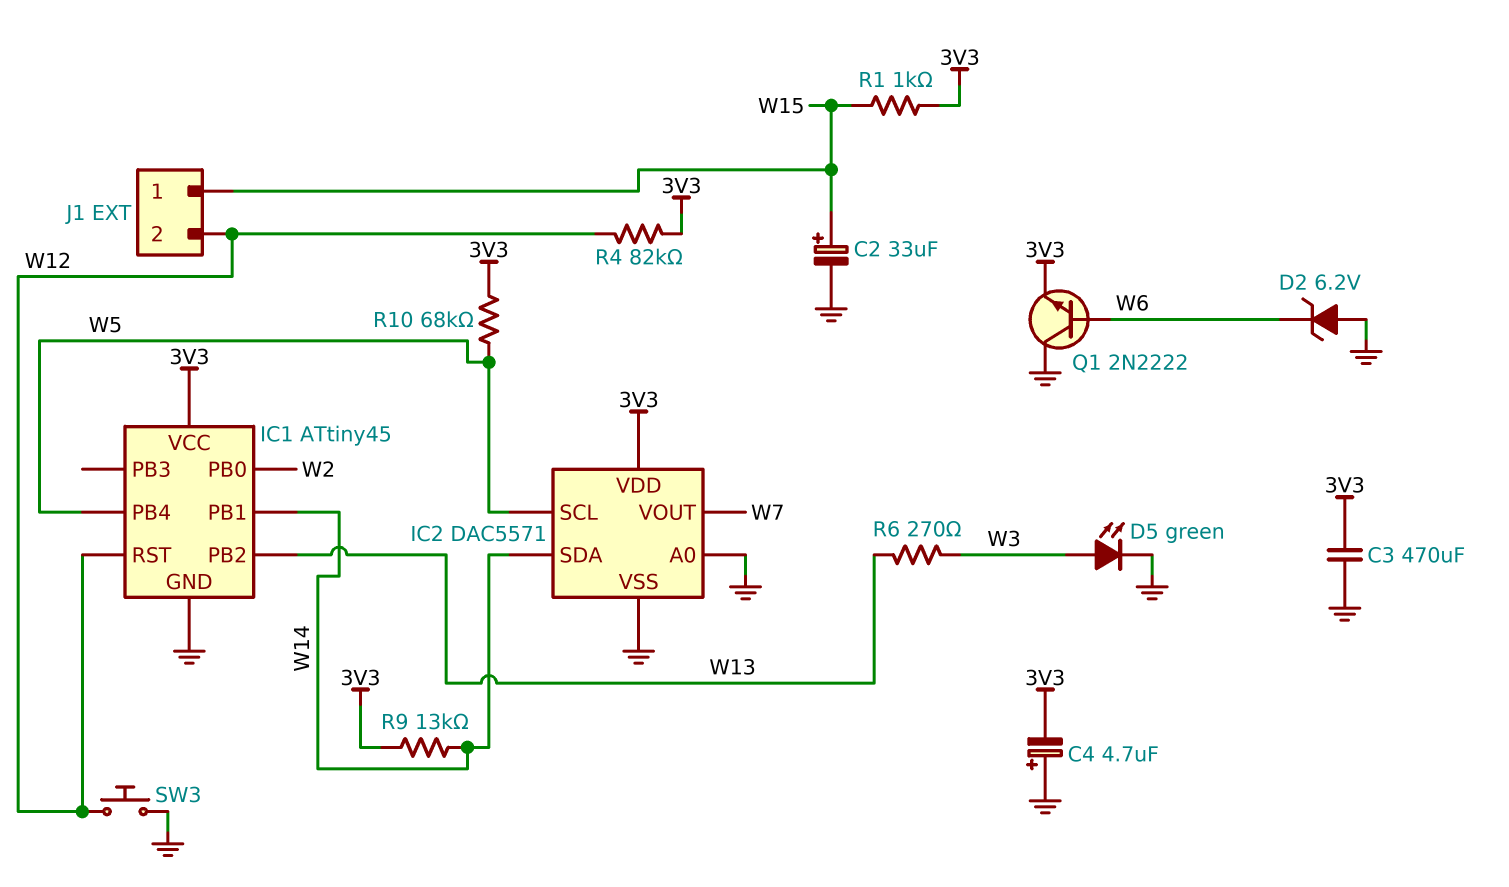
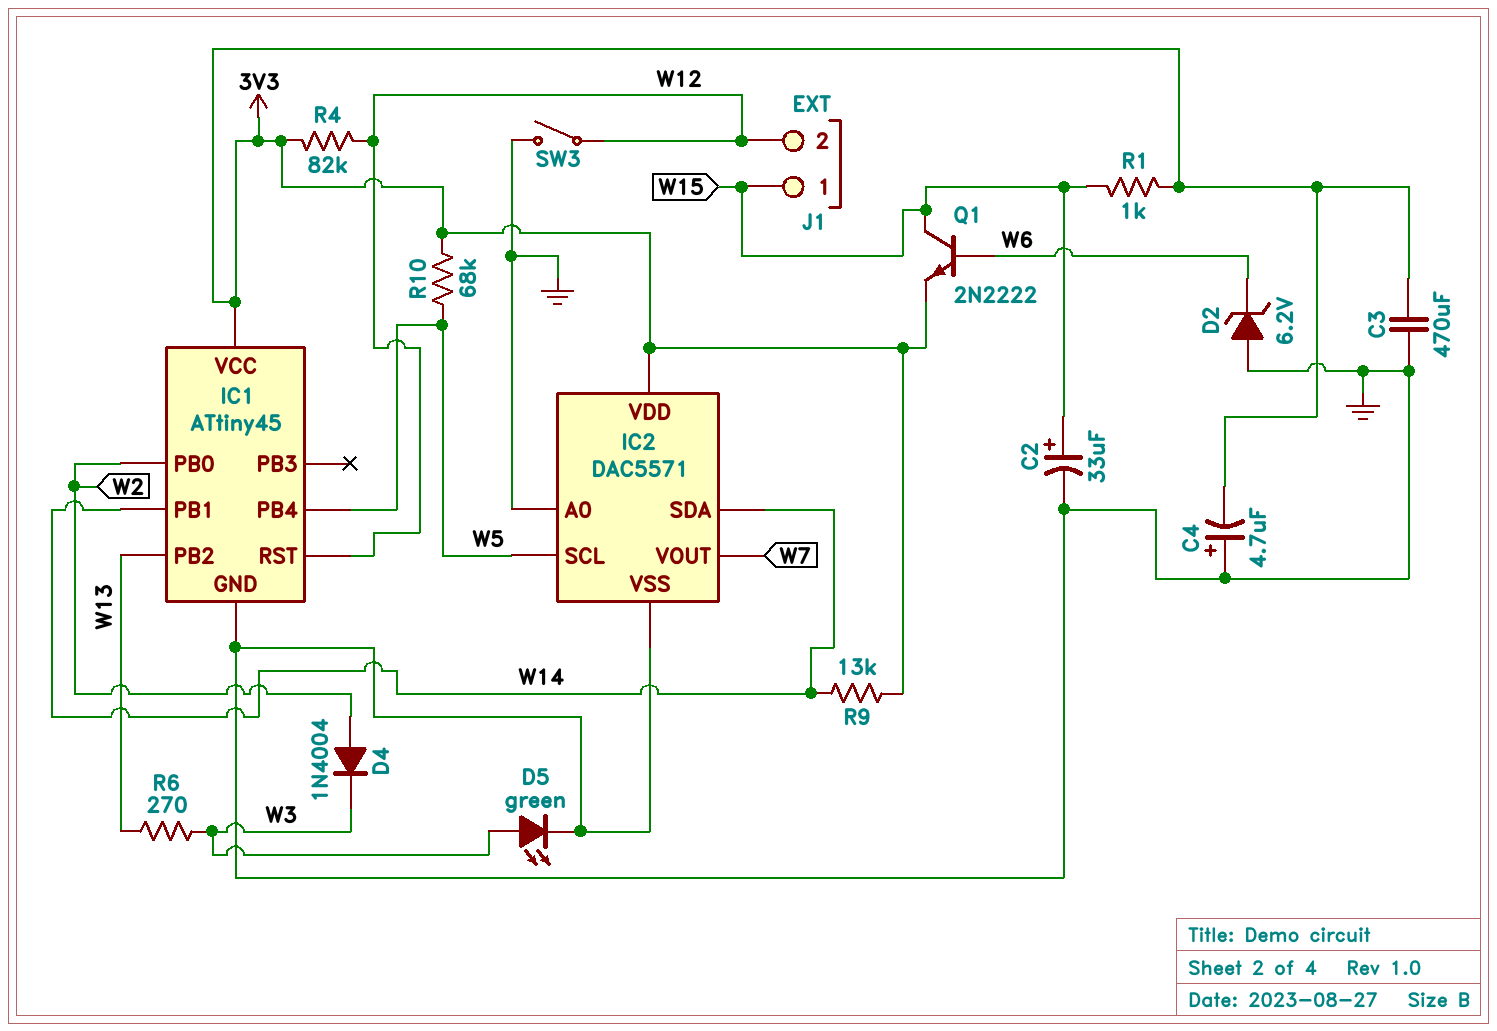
D4: none -> diode 1N4004 (A W2, K W3)
Q1: NPN 2N2222 (B W6, C GND, E 3V3) -> NPN 2N2222 (B W6, C W15, E 3V3)
SW3: button (GND, W12) -> switch (GND, W12)

